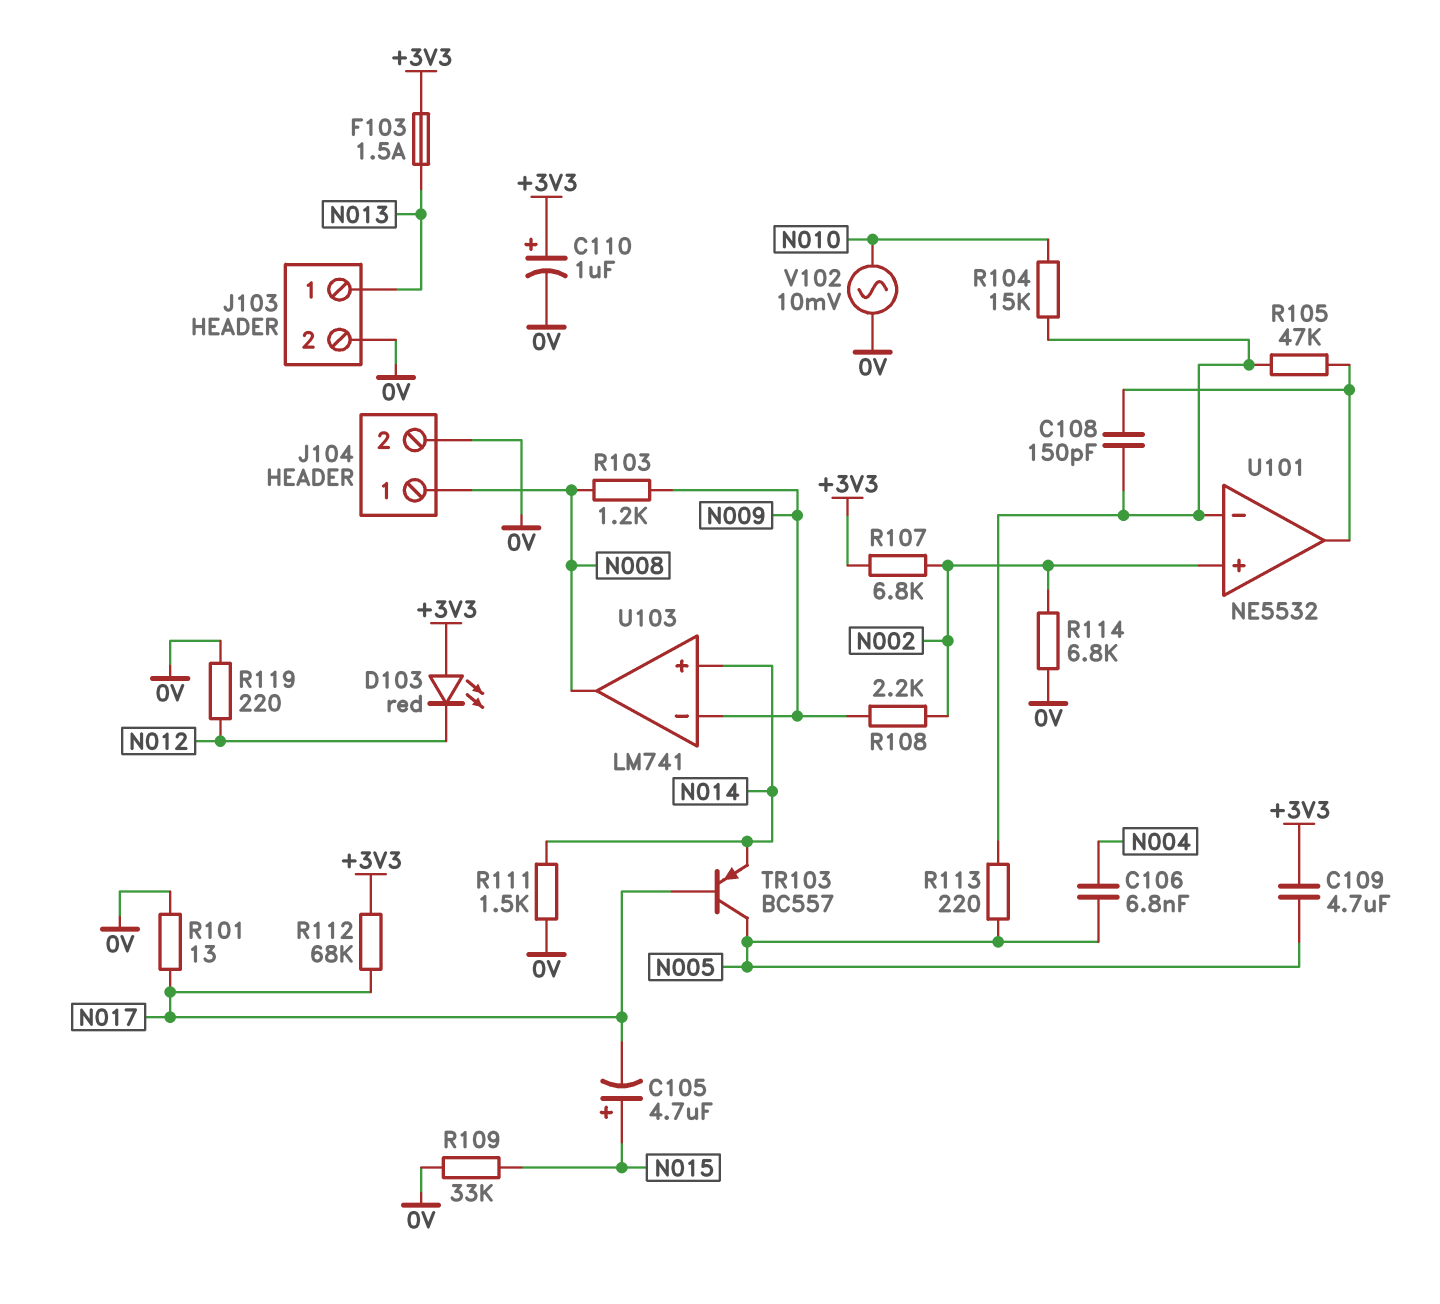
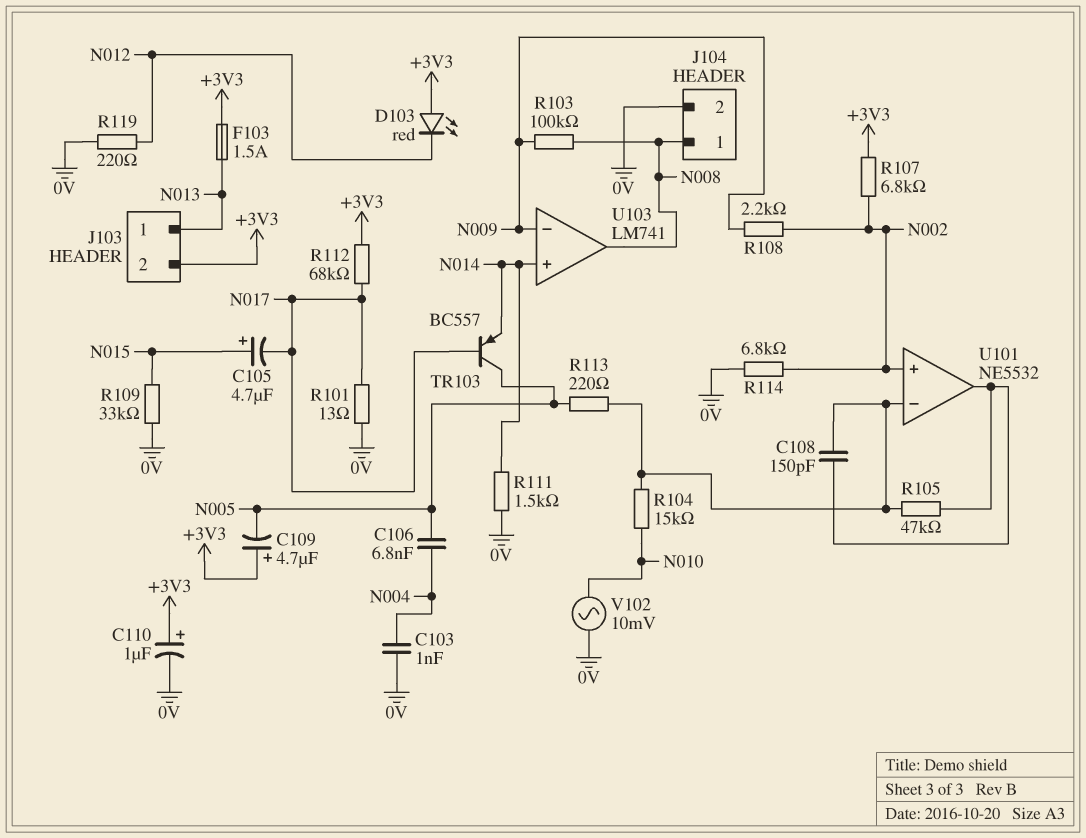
C103: none -> 1nF (0V, N004)
C109: 4.7uF (+3V3, N005) -> 4.7uF (plus +3V3, minus N005)
J103 pin 2: 0V -> +3V3
R103: 1.2k (N008, N009) -> 100k (N008, N009)

